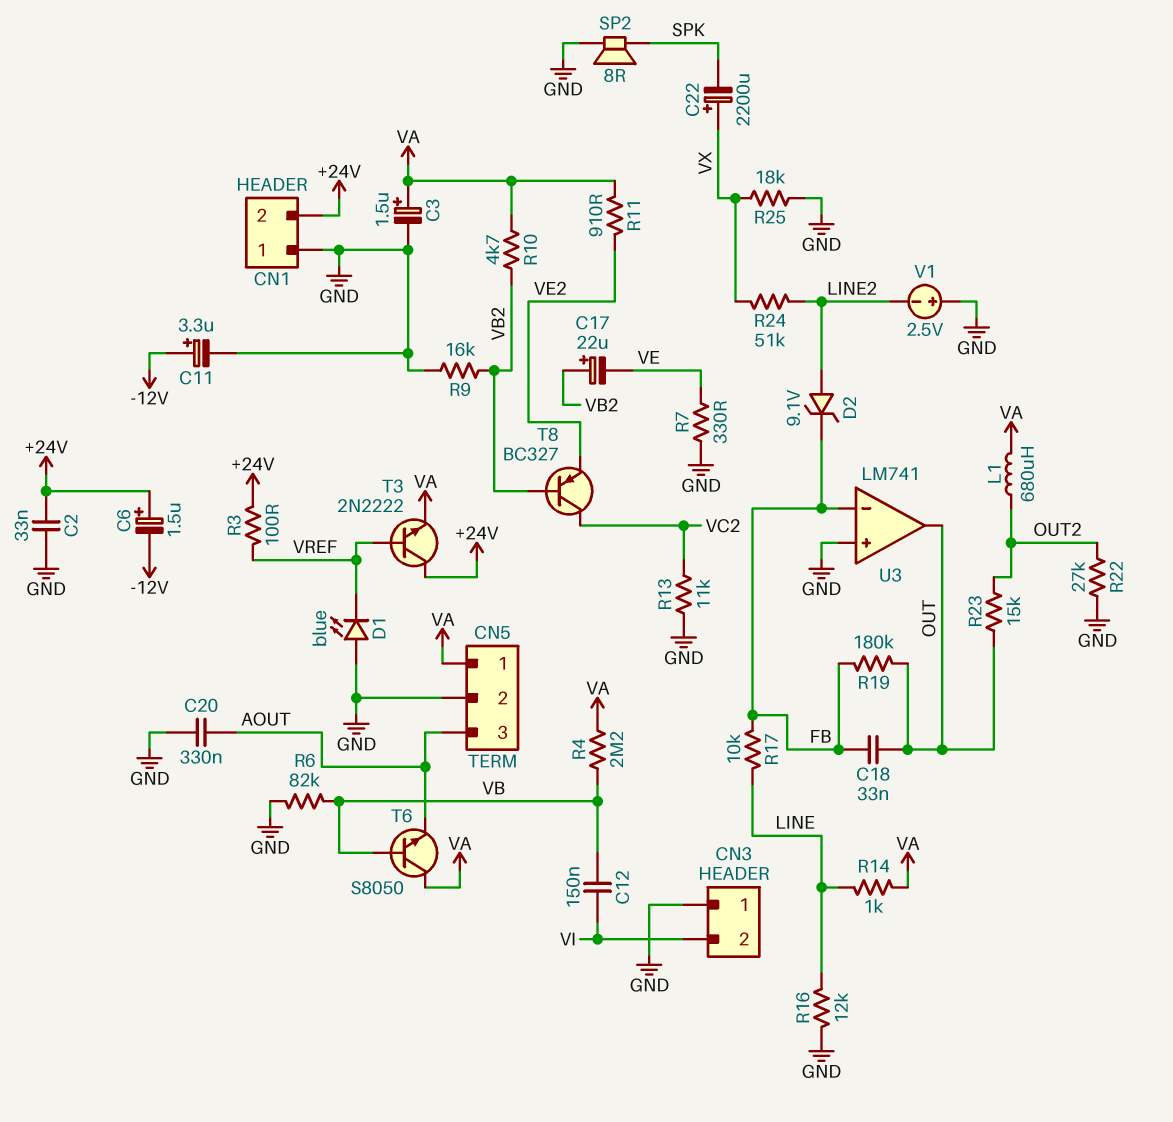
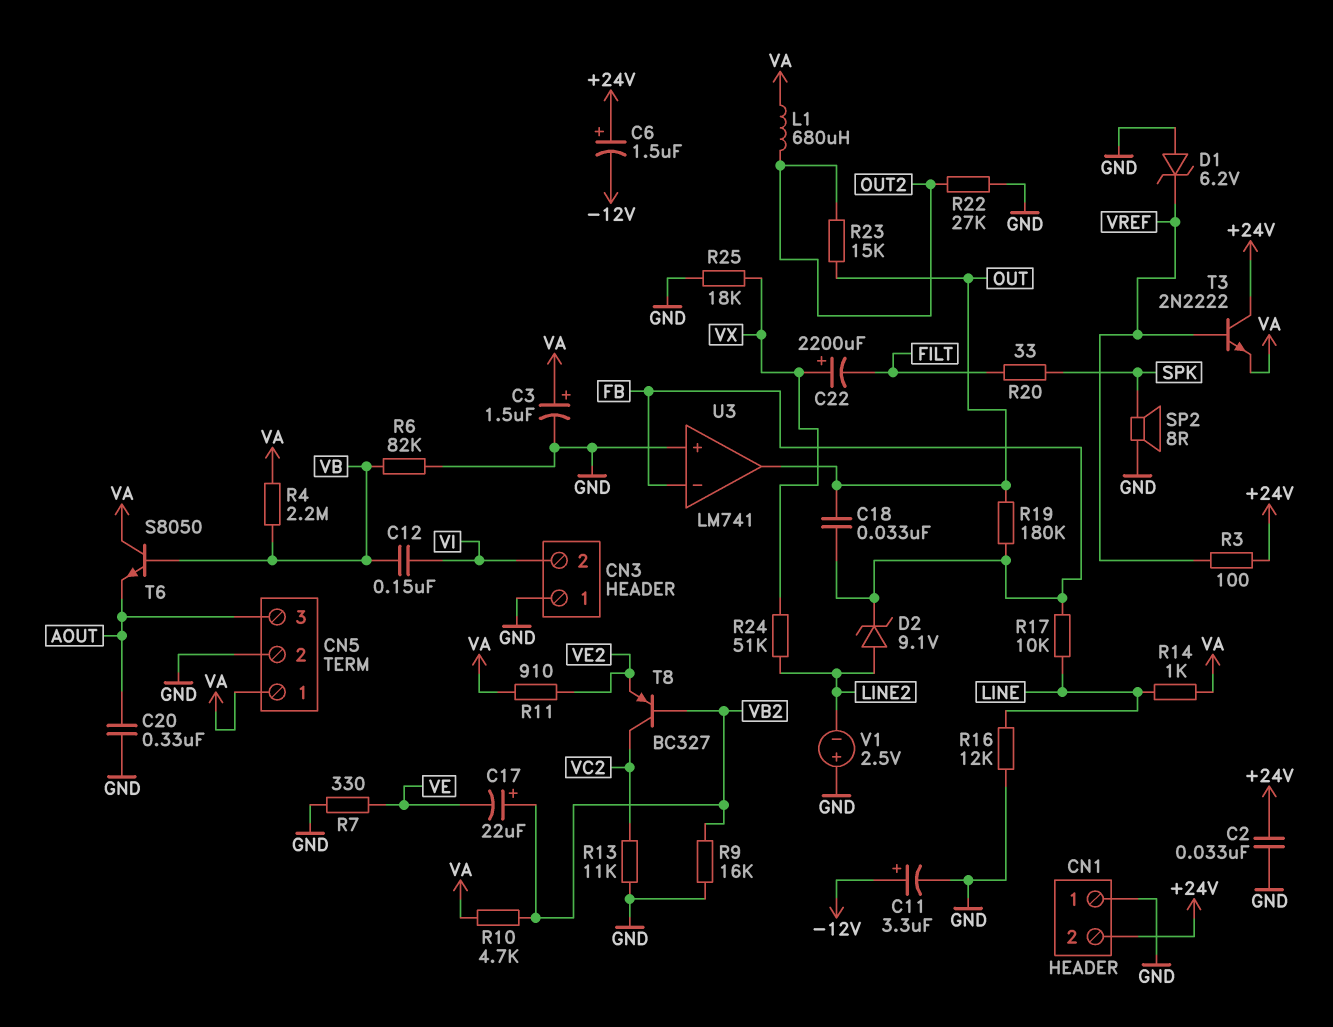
C22: 2200uF (plus VX, minus SPK) -> 2200uF (plus VX, minus FILT)
D1: LED blue (A GND, K VREF) -> zener 6.2V (A GND, K VREF)
R20: none -> 33 (FILT, SPK)

